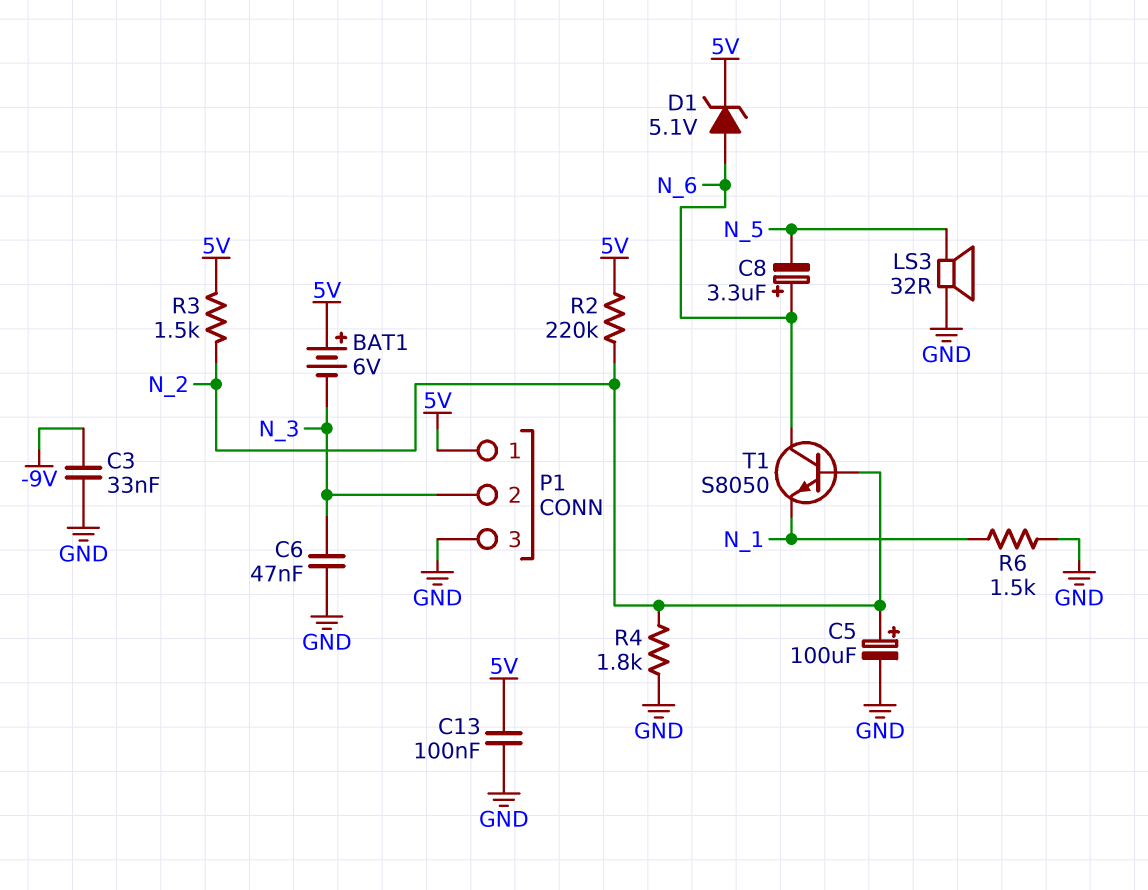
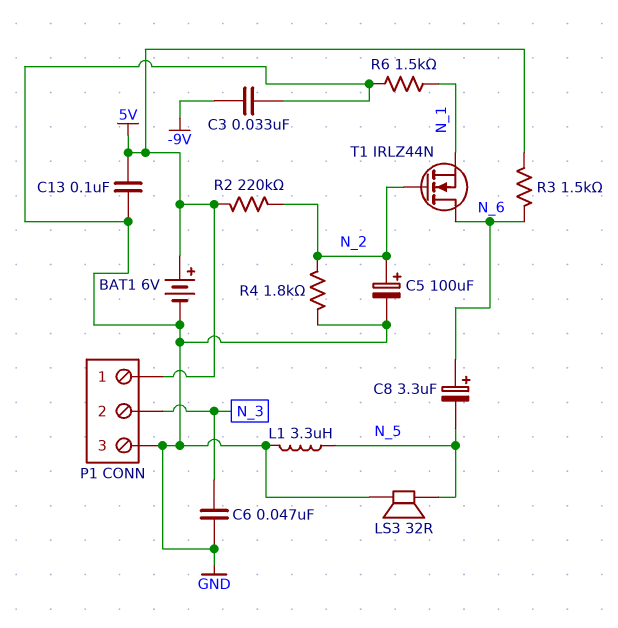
BAT1: 6V (plus 5V, minus N_3) -> 6V (plus 5V, minus GND)
D1: zener 5.1V (A N_6, K 5V) -> none
L1: none -> 3.3uH (GND, N_5)
R3: 1.5k (5V, N_2) -> 1.5k (5V, N_6)
T1: NPN S8050 (B N_2, C N_6, E N_1) -> NMOS IRLZ44N (G N_2, D N_6, S N_1)

